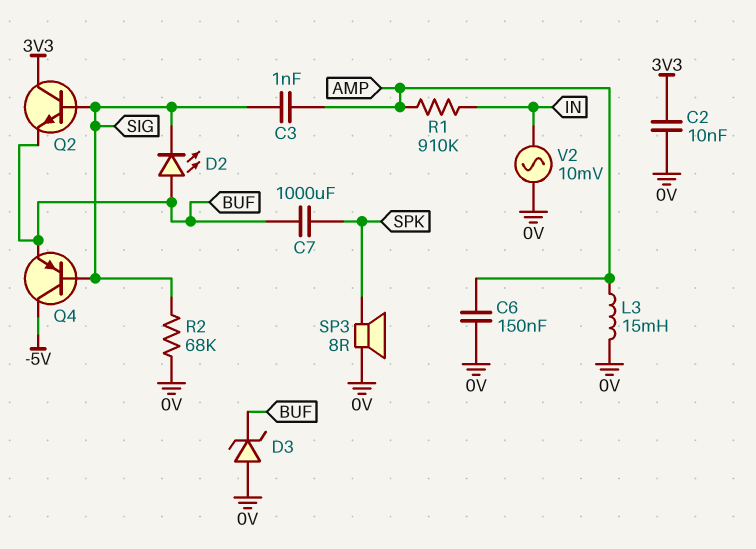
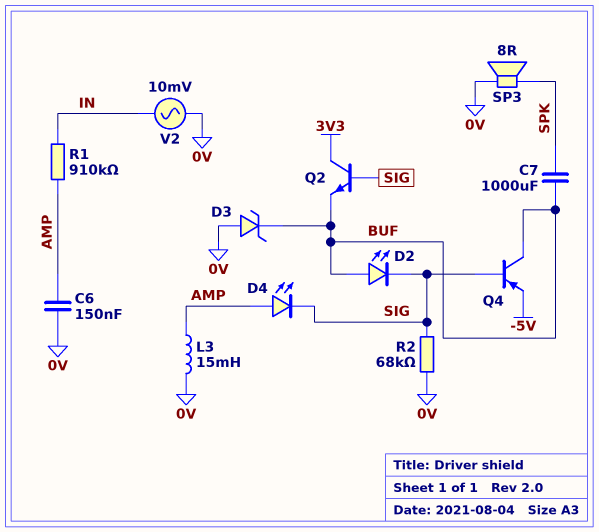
C2: 10nF (0V, 3V3) -> none
C3: 1nF (AMP, SIG) -> none
D4: none -> LED (A AMP, K SIG)
Q4: PNP (B SIG, C -5V, E BUF) -> PNP (B SIG, C BUF, E -5V)

